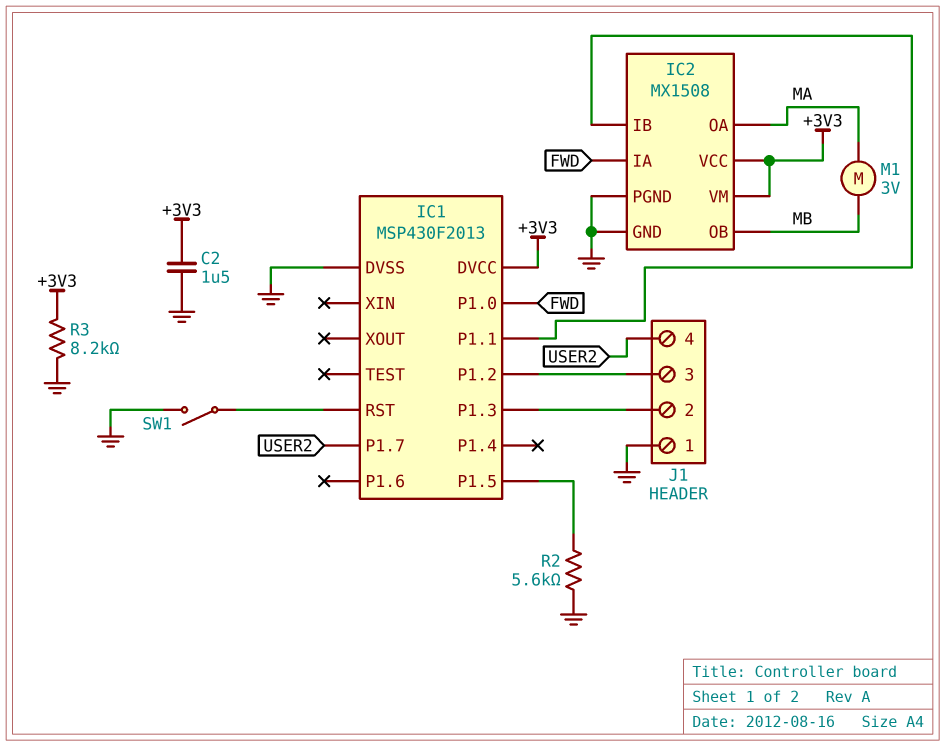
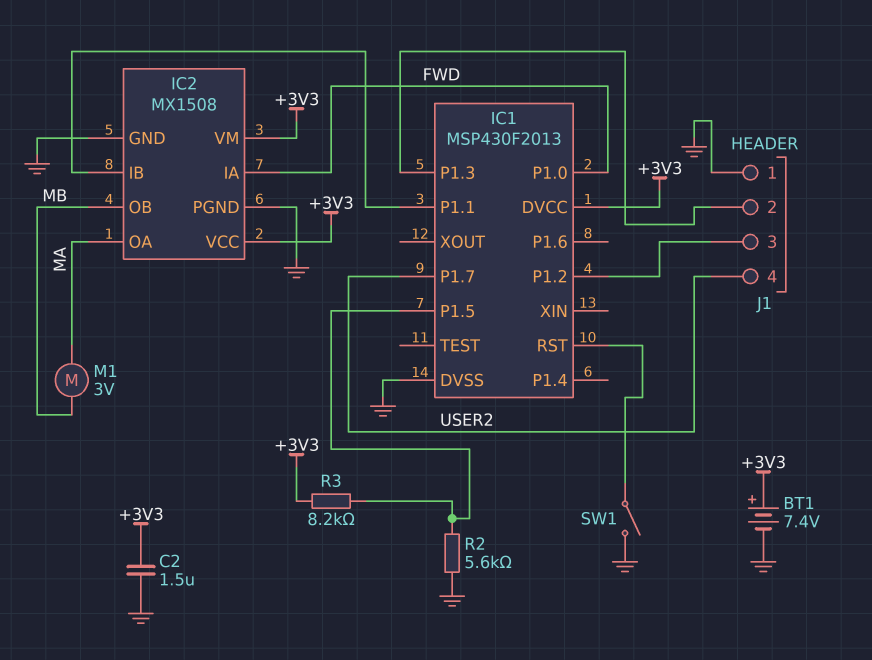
BT1: none -> 7.4V (plus +3V3, minus GND)
R3: 8.2k (+3V3, GND) -> 8.2k (+3V3, IC1/P1.5)

